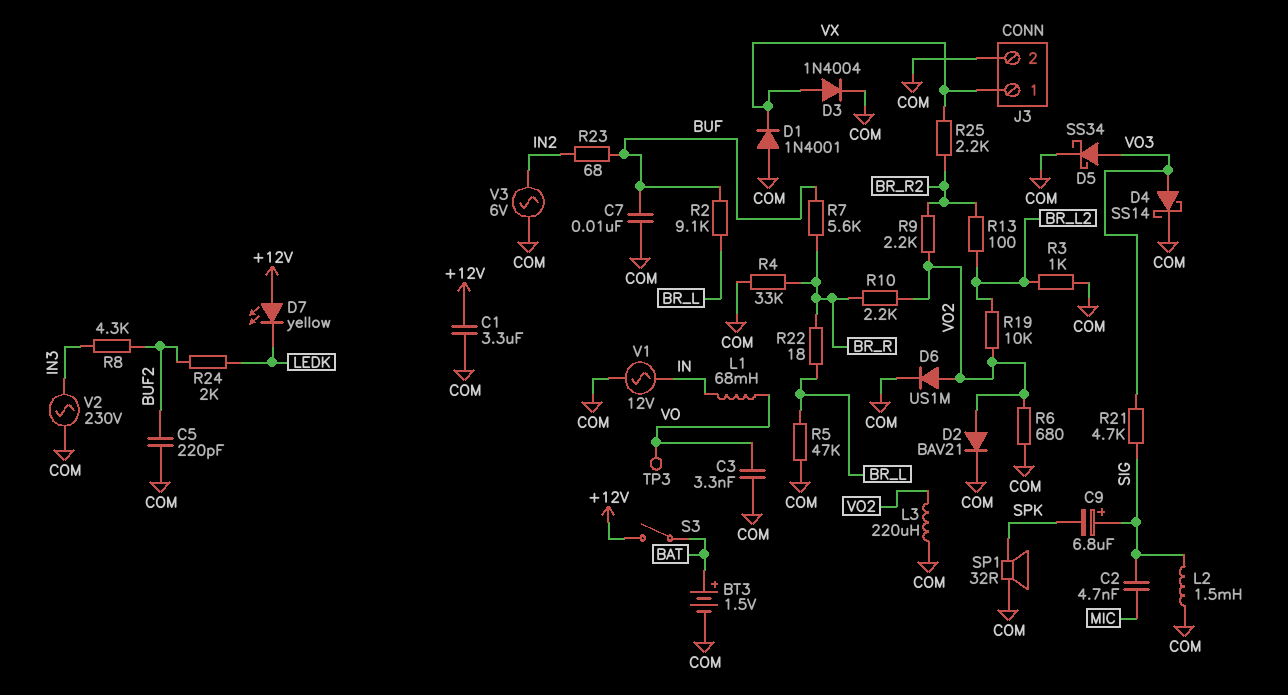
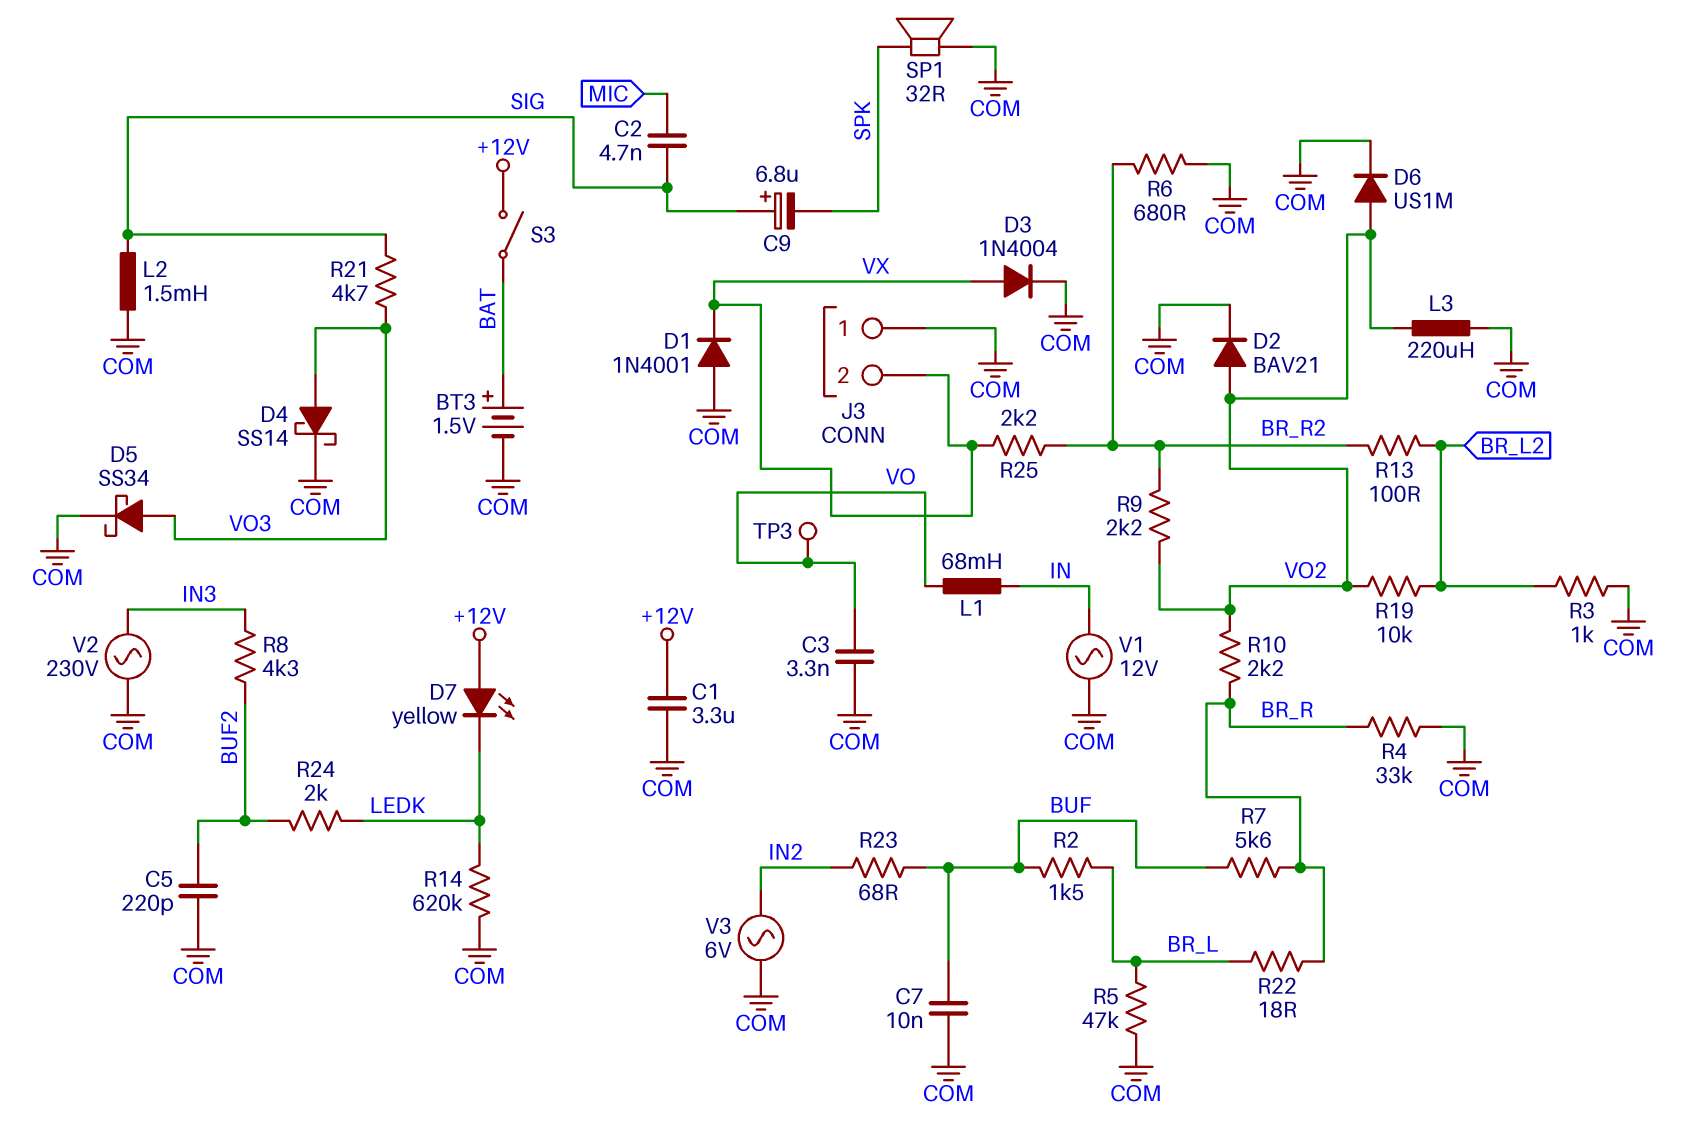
J3 pin 1: VX -> COM
J3 pin 2: COM -> VX
R2: 9.1k (BR_L, BUF) -> 1.5k (BR_L, BUF)
R6: 680 (COM, VO2) -> 680 (BR_R2, COM)
R14: none -> 620k (COM, LEDK)

